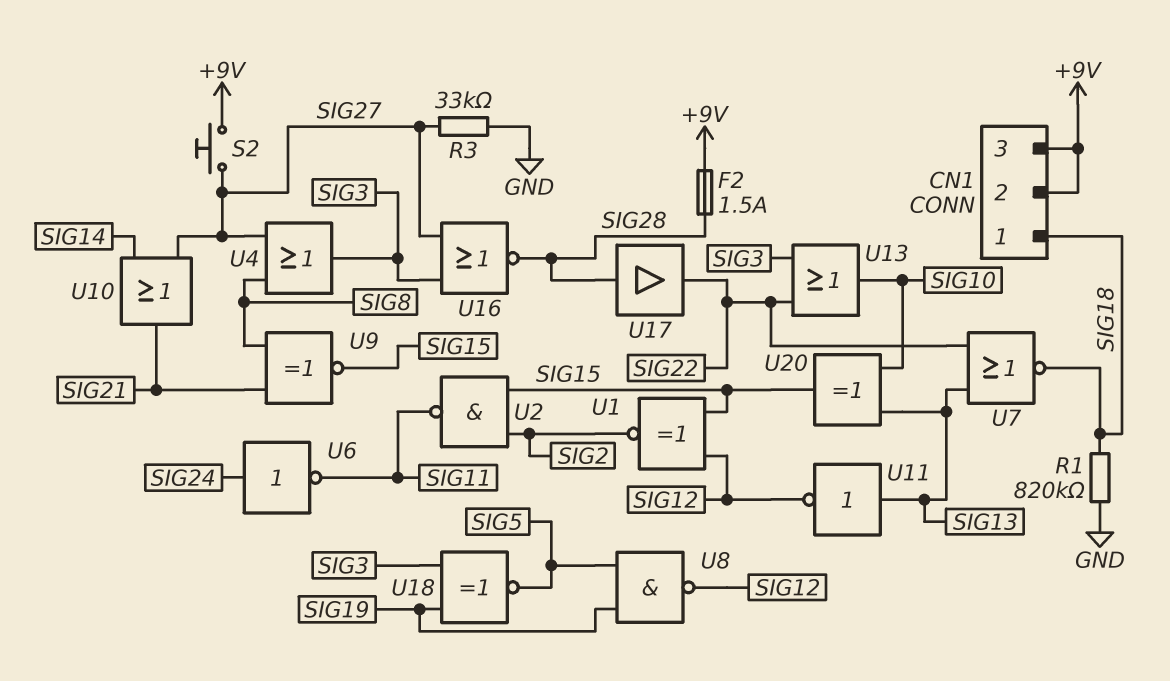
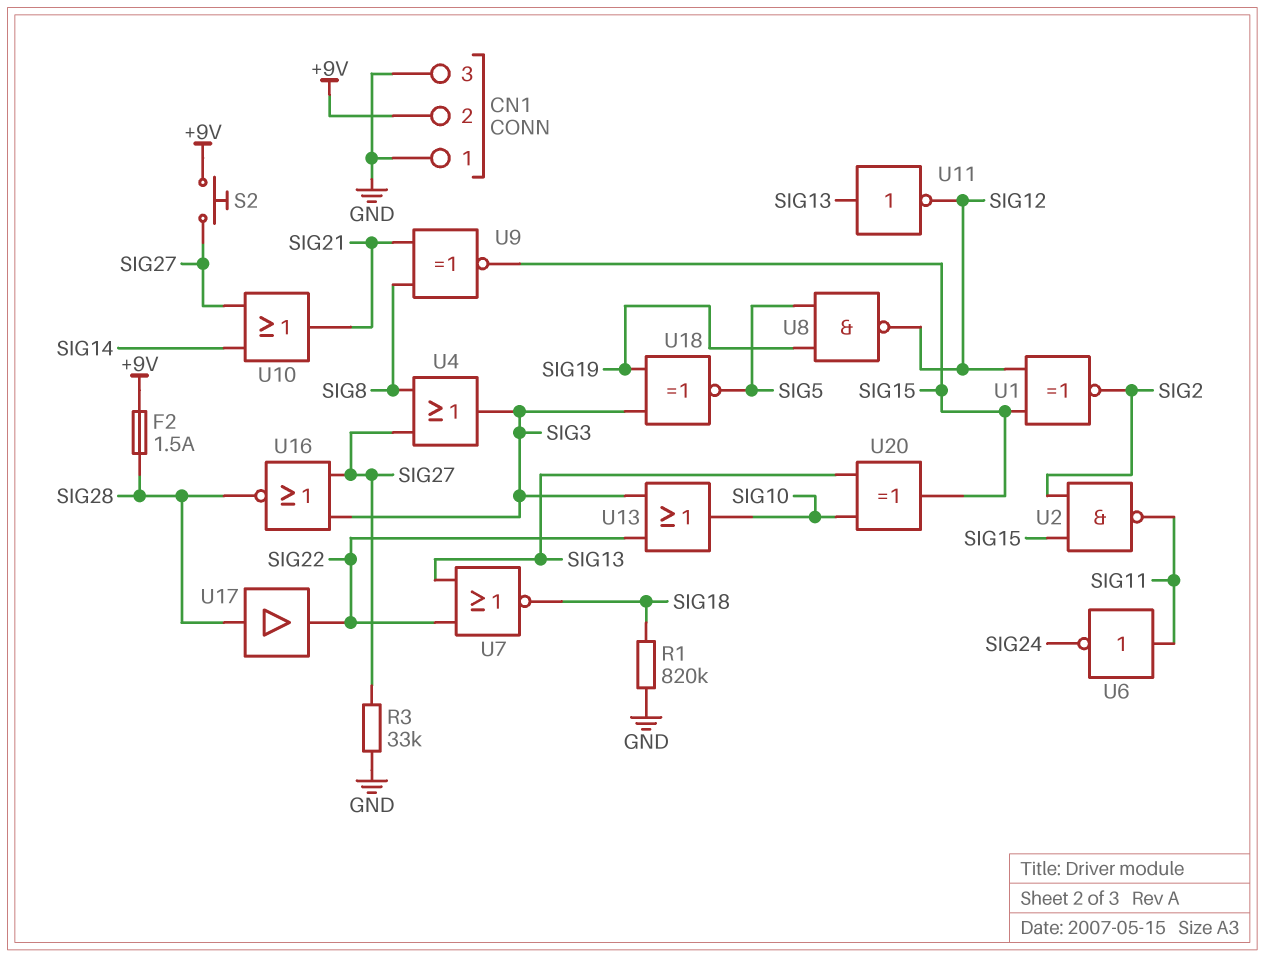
CN1 pin 1: SIG18 -> GND
CN1 pin 3: +9V -> GND
U6: NOT (in SIG24, out SIG11) -> NOT (in SIG11, out SIG24)

